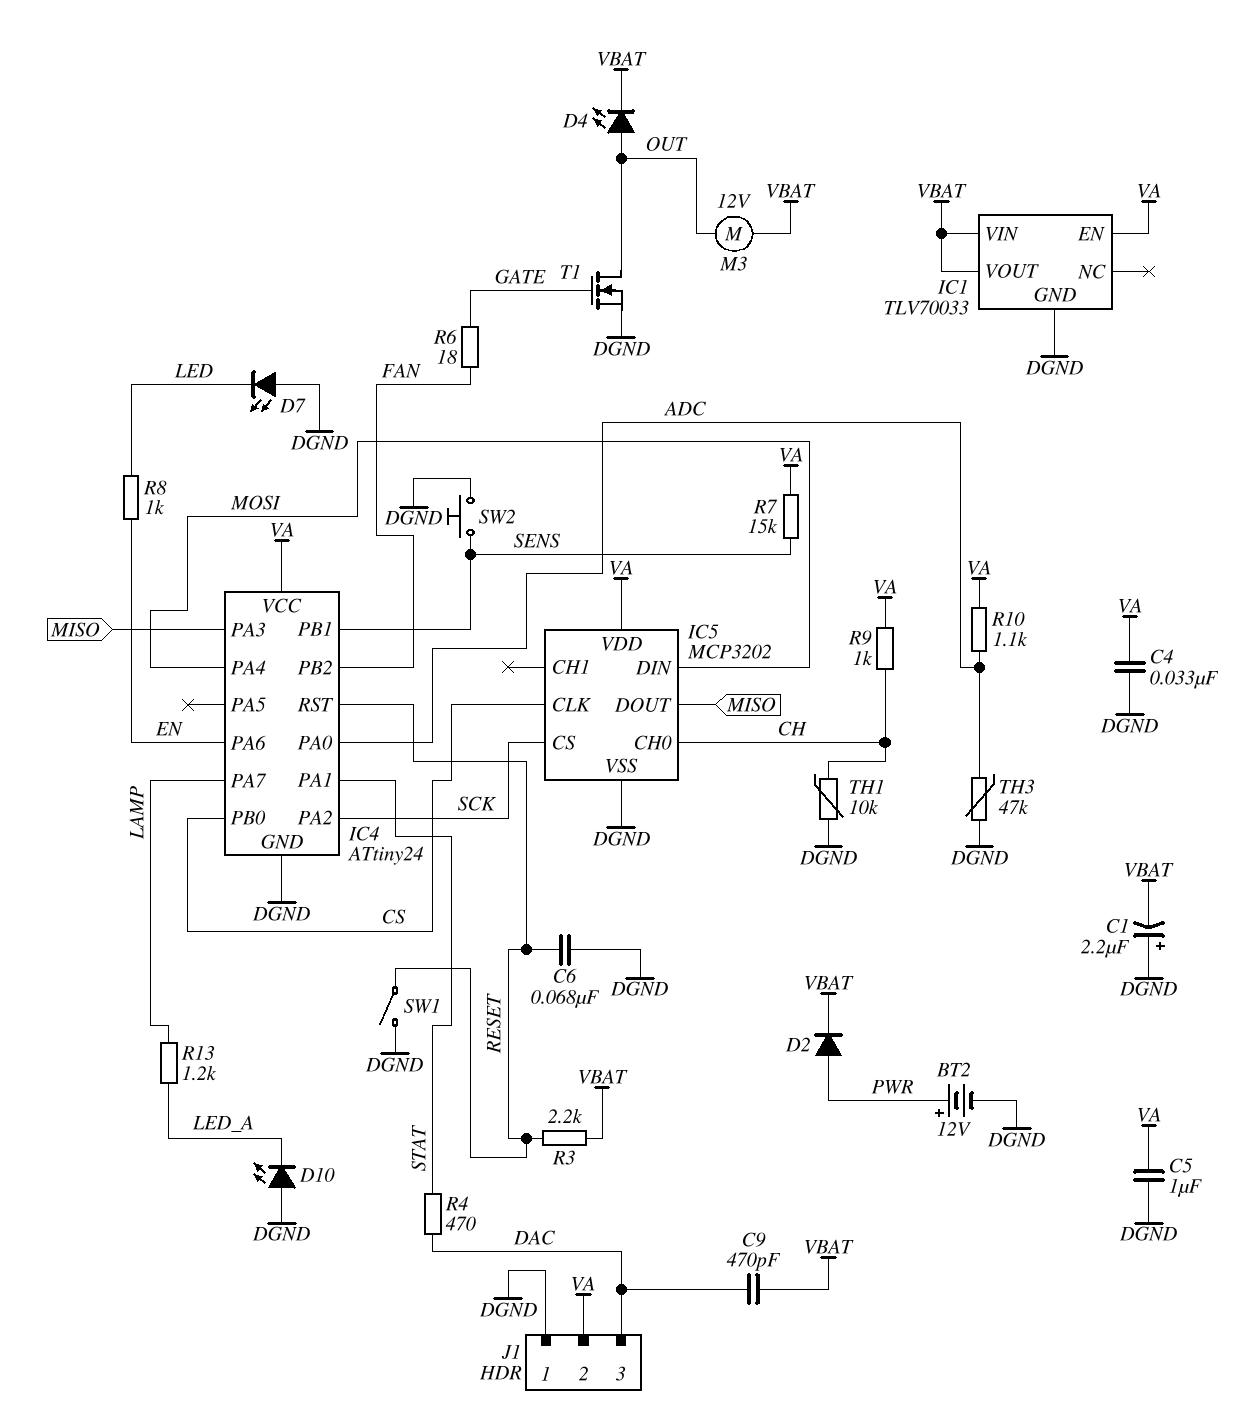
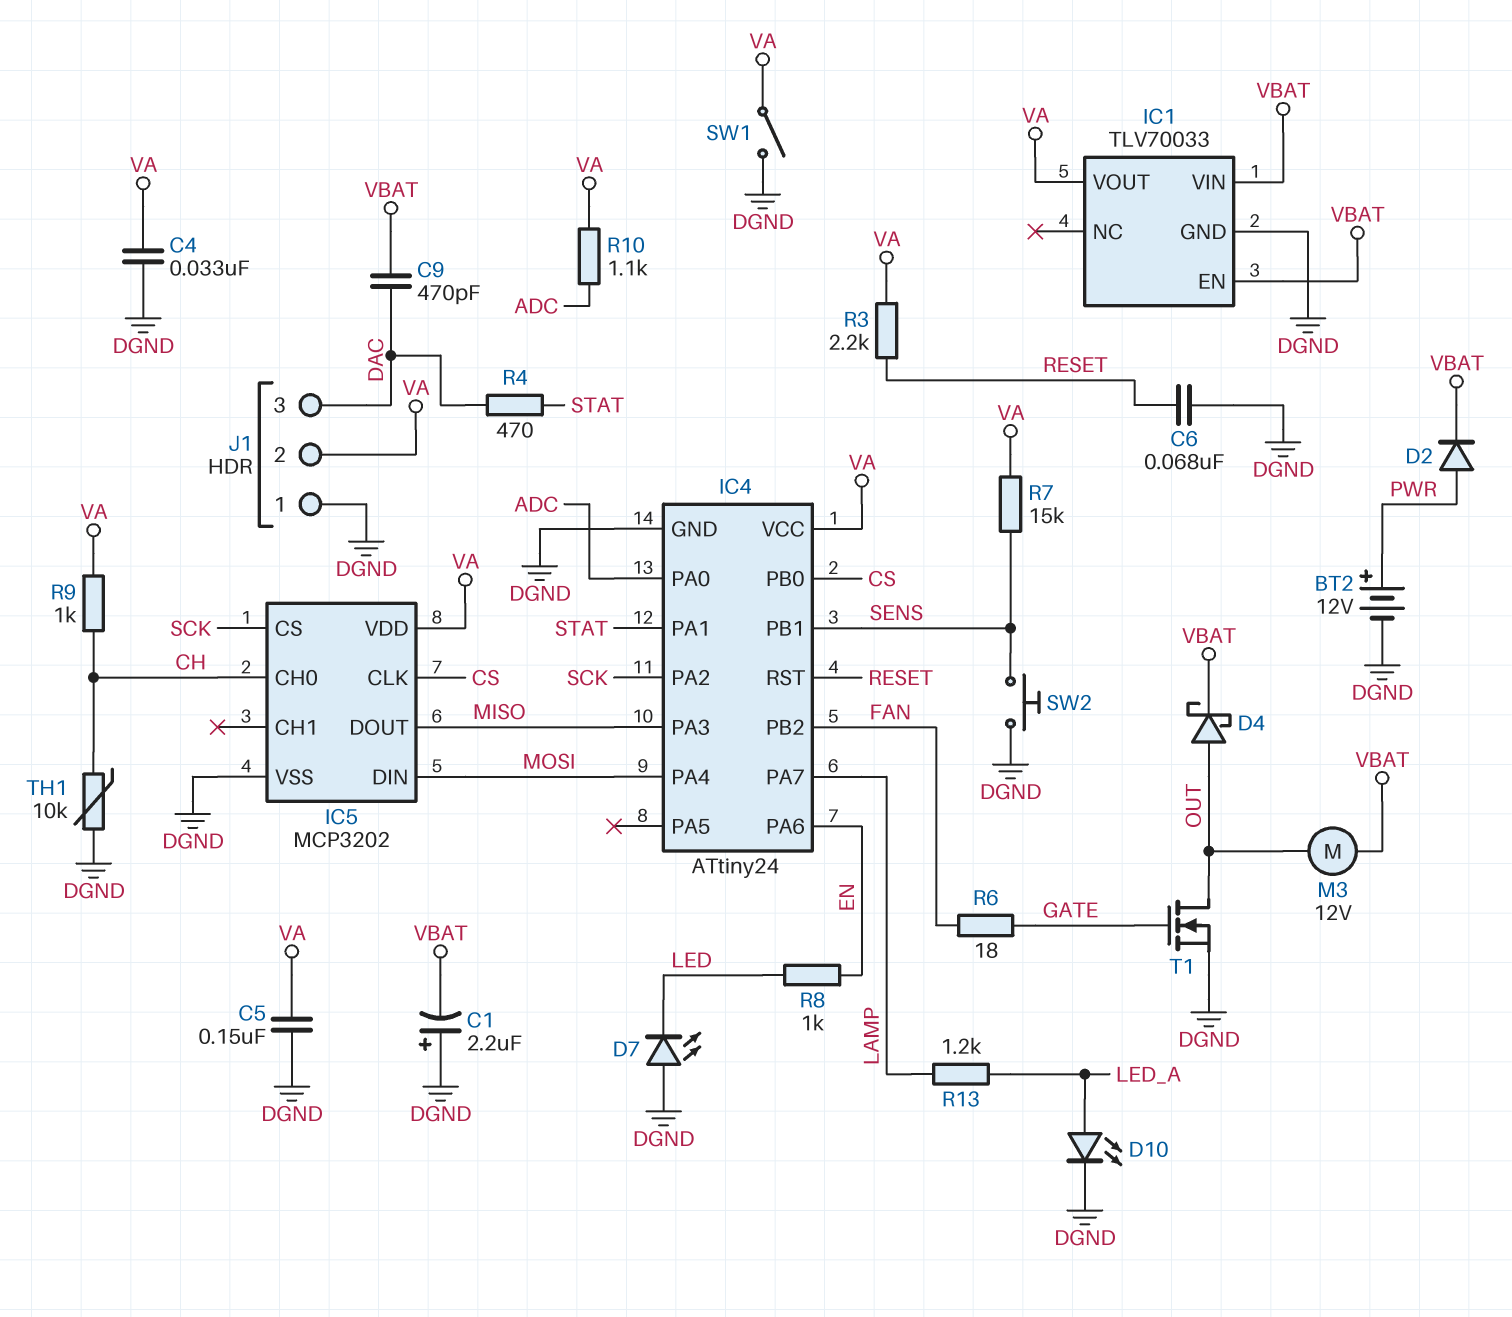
C5: 1uF (DGND, VA) -> 150nF (DGND, VA)
D4: LED (A OUT, K VBAT) -> schottky (A OUT, K VBAT)
D10: LED (A DGND, K LED_A) -> LED (A LED_A, K DGND)
IC1 pin EN: VA -> VBAT
IC1 pin VOUT: VBAT -> VA
R3: 2.2k (RESET, VBAT) -> 2.2k (RESET, VA)
SW1: switch (DGND, RESET) -> switch (DGND, VA)
TH3: 47k (ADC, DGND) -> none

